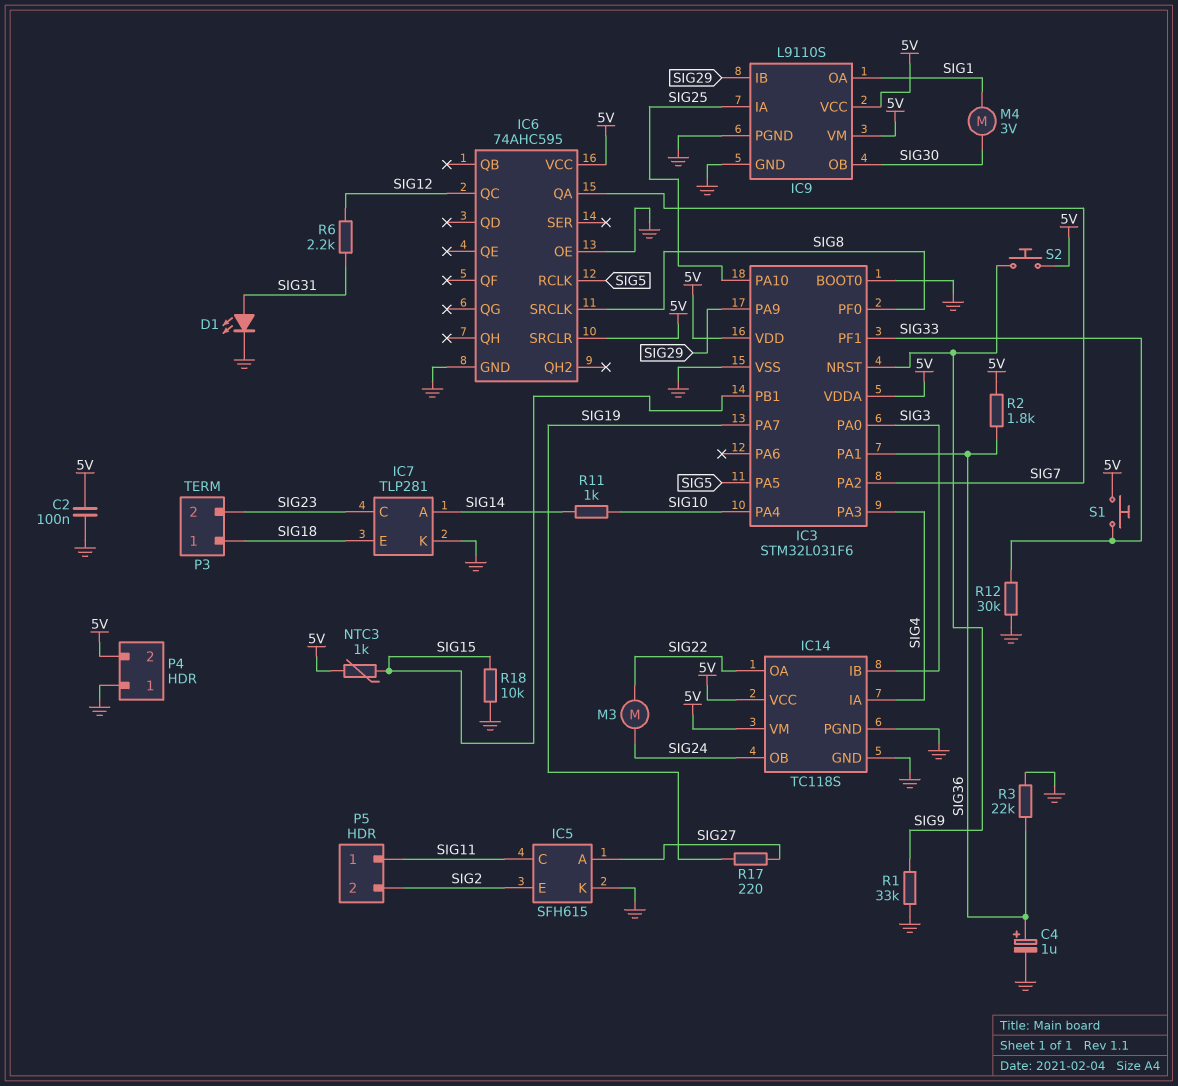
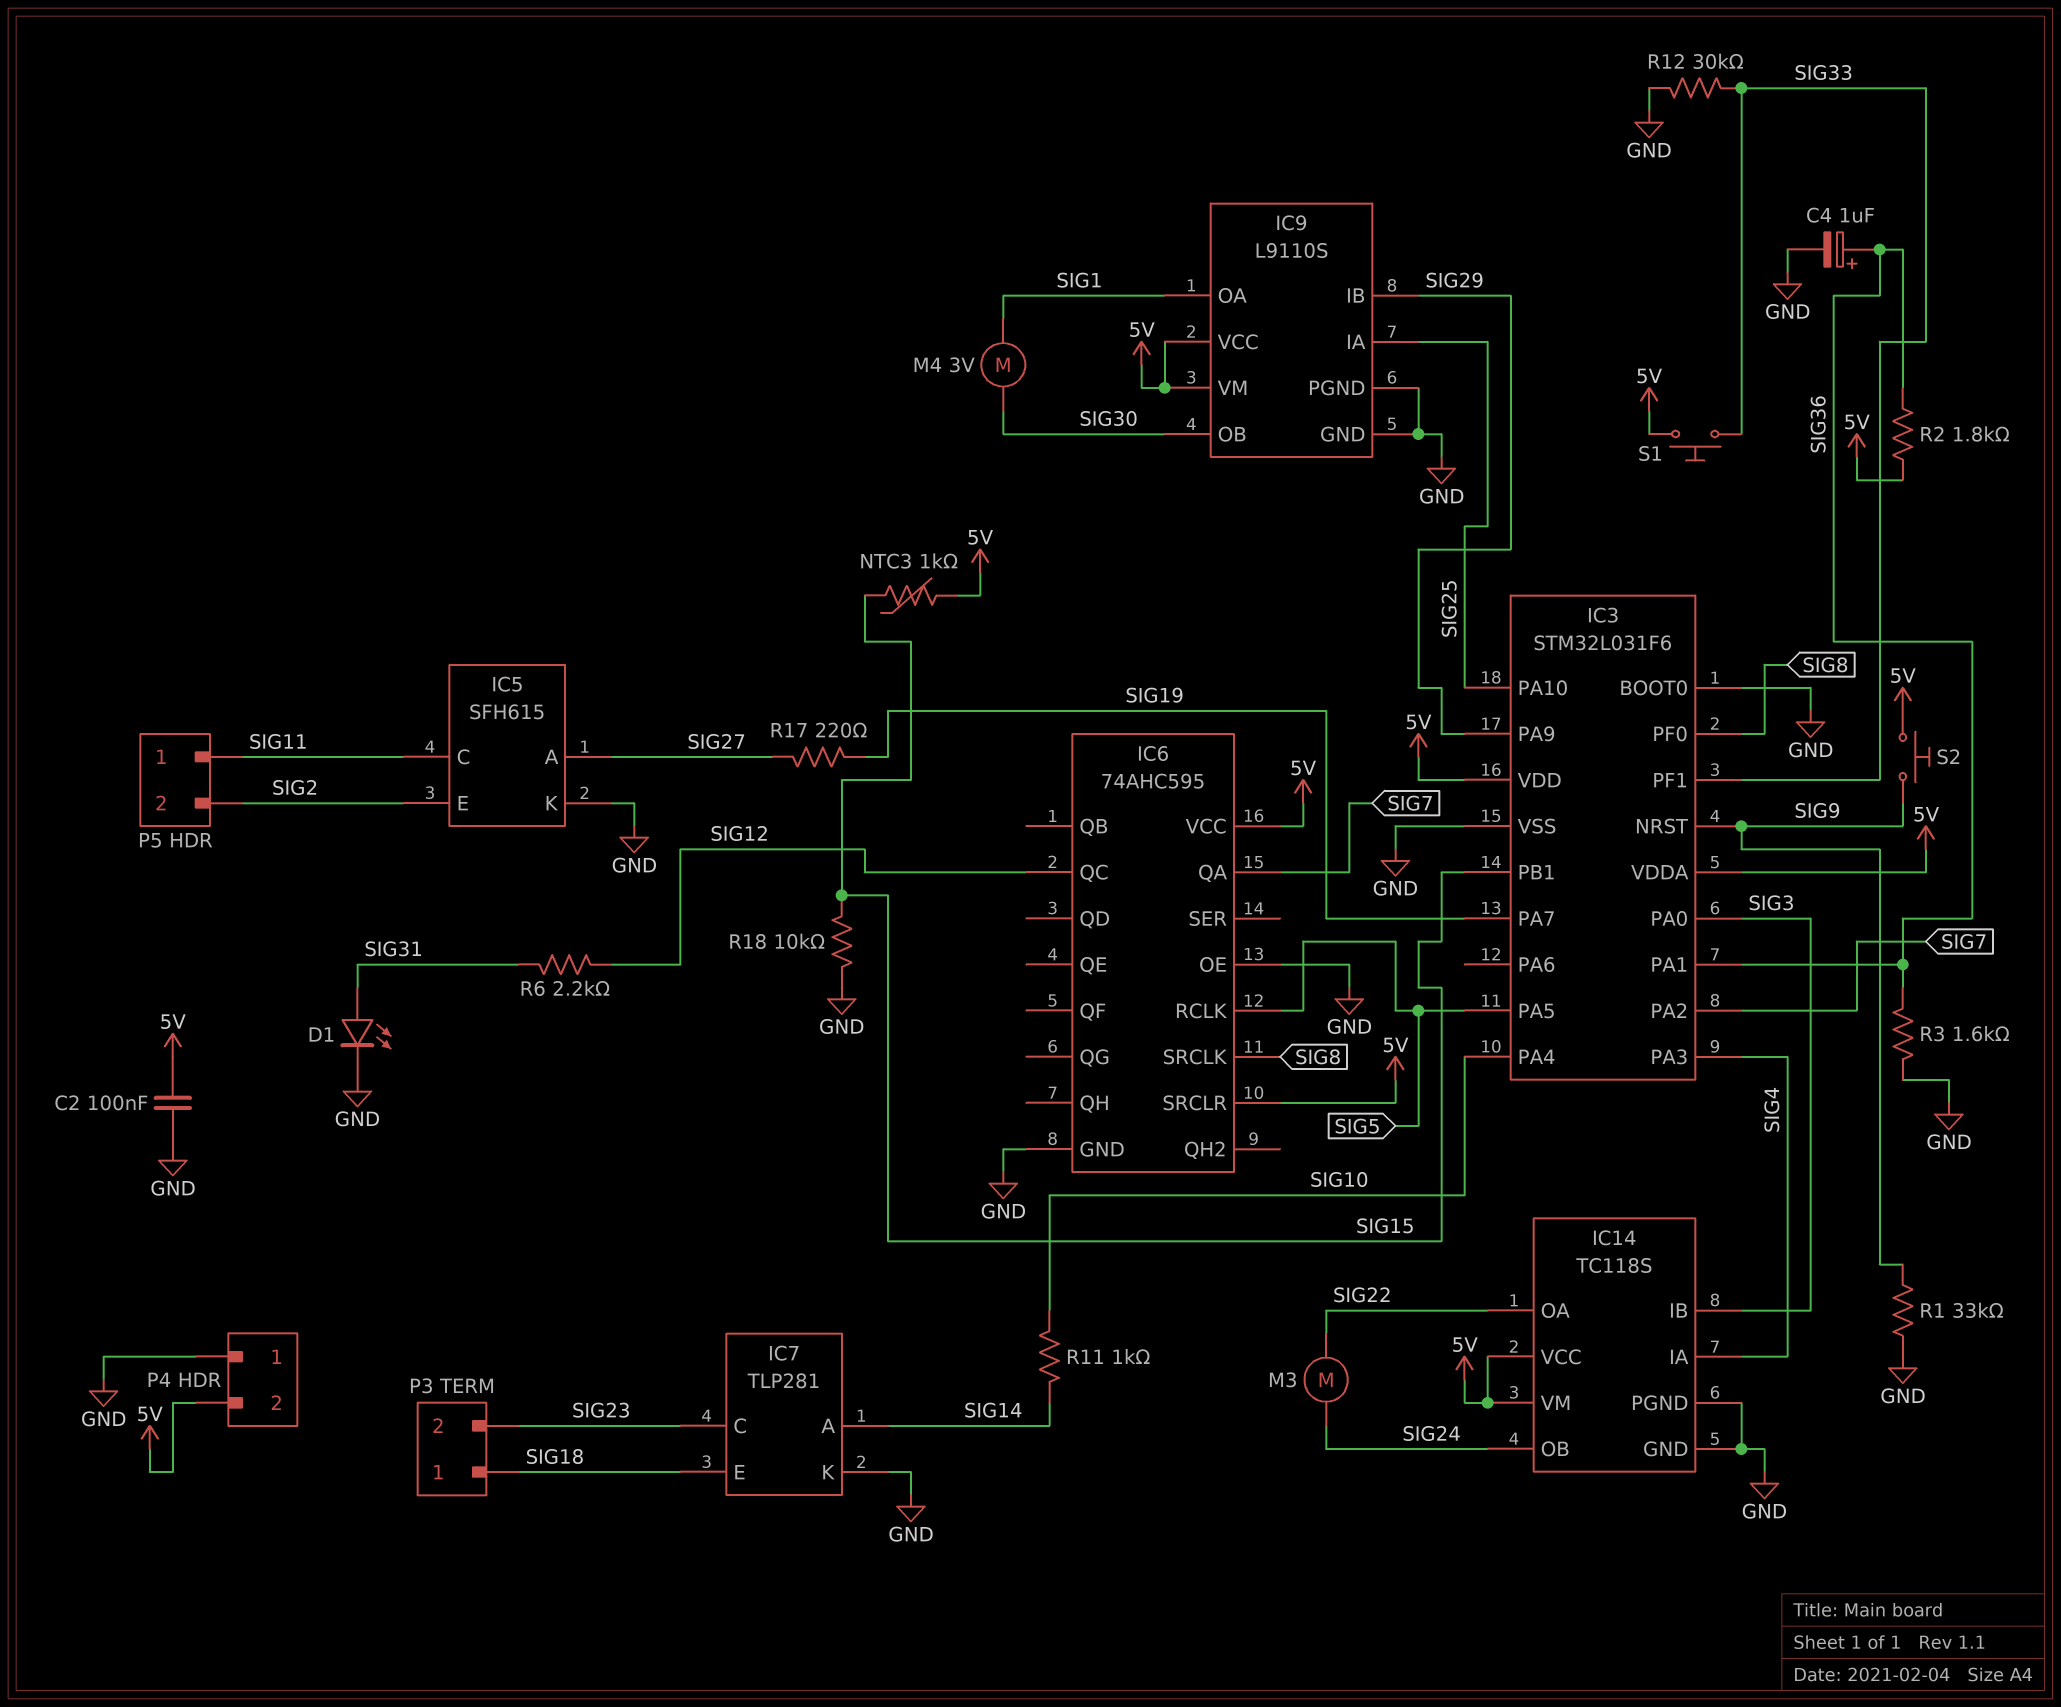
R3: 22k (GND, SIG36) -> 1.6k (GND, SIG36)

